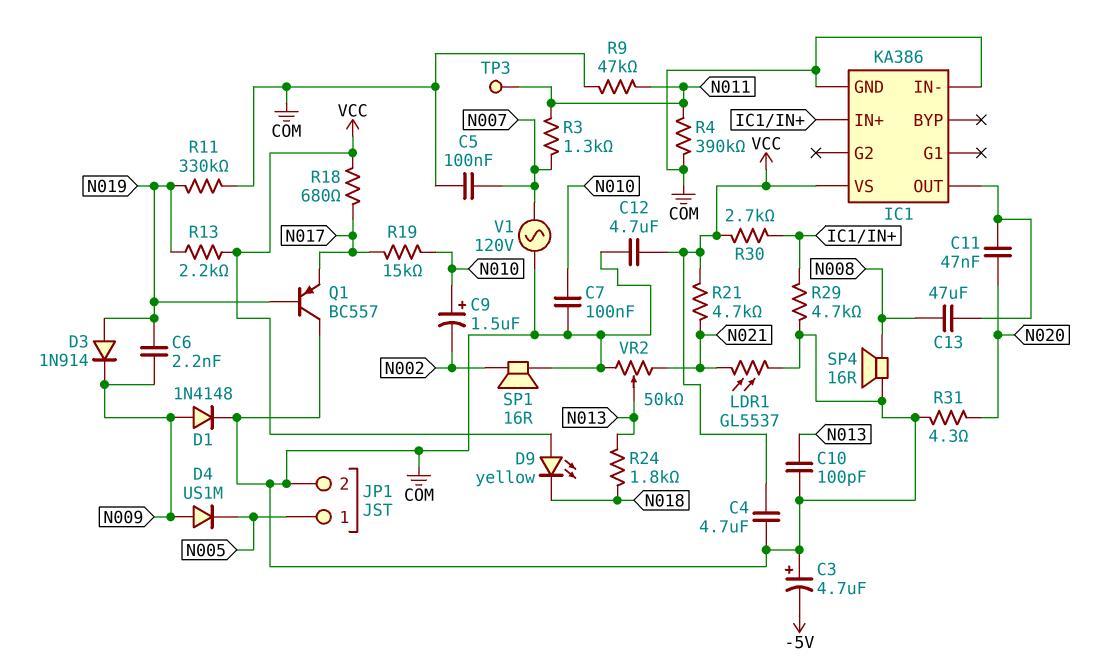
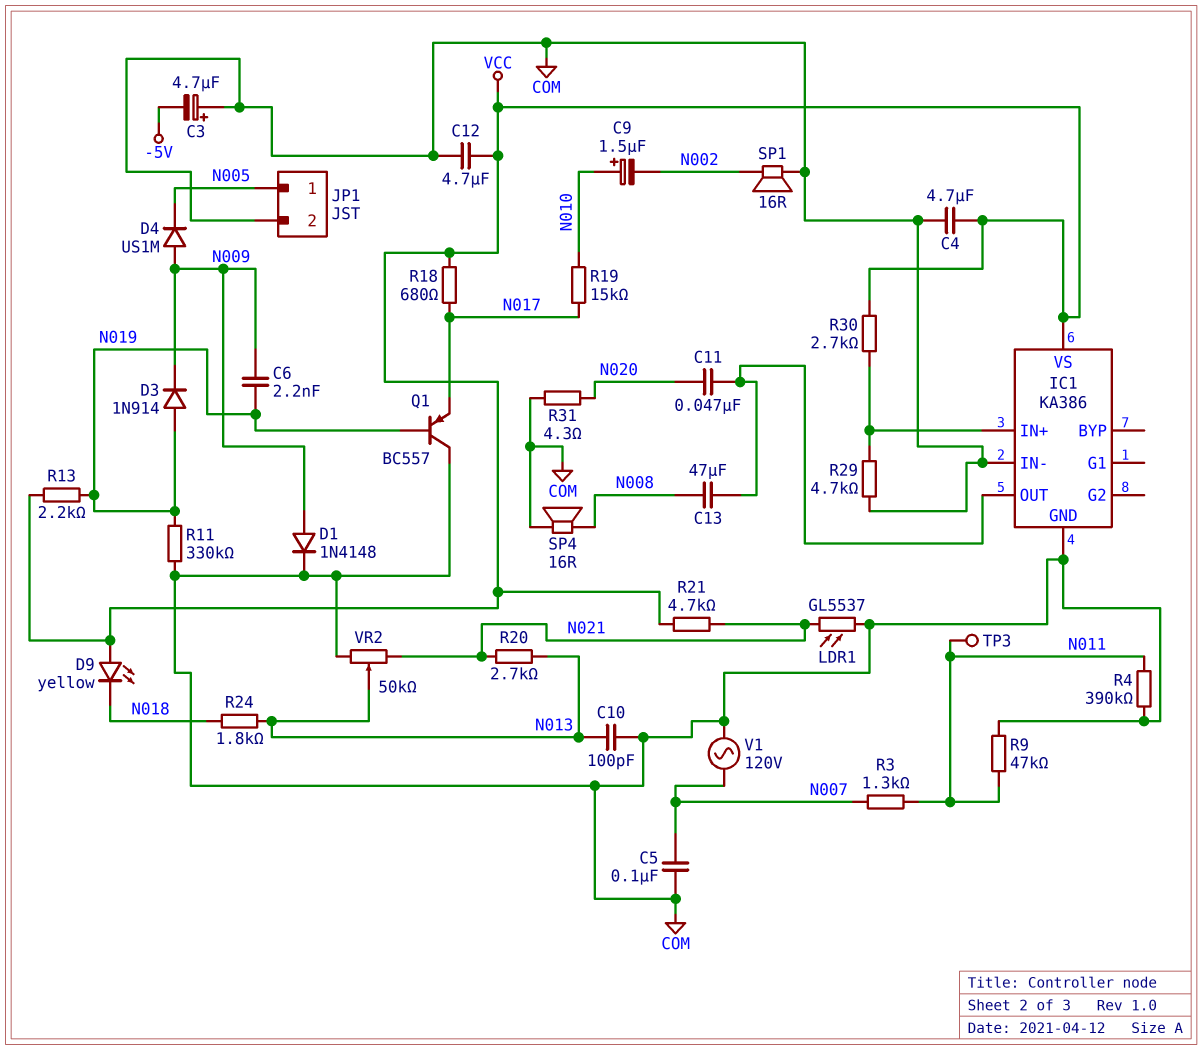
C7: 100nF (COM, N010) -> none
R20: none -> 2.7k (N013, N021)

